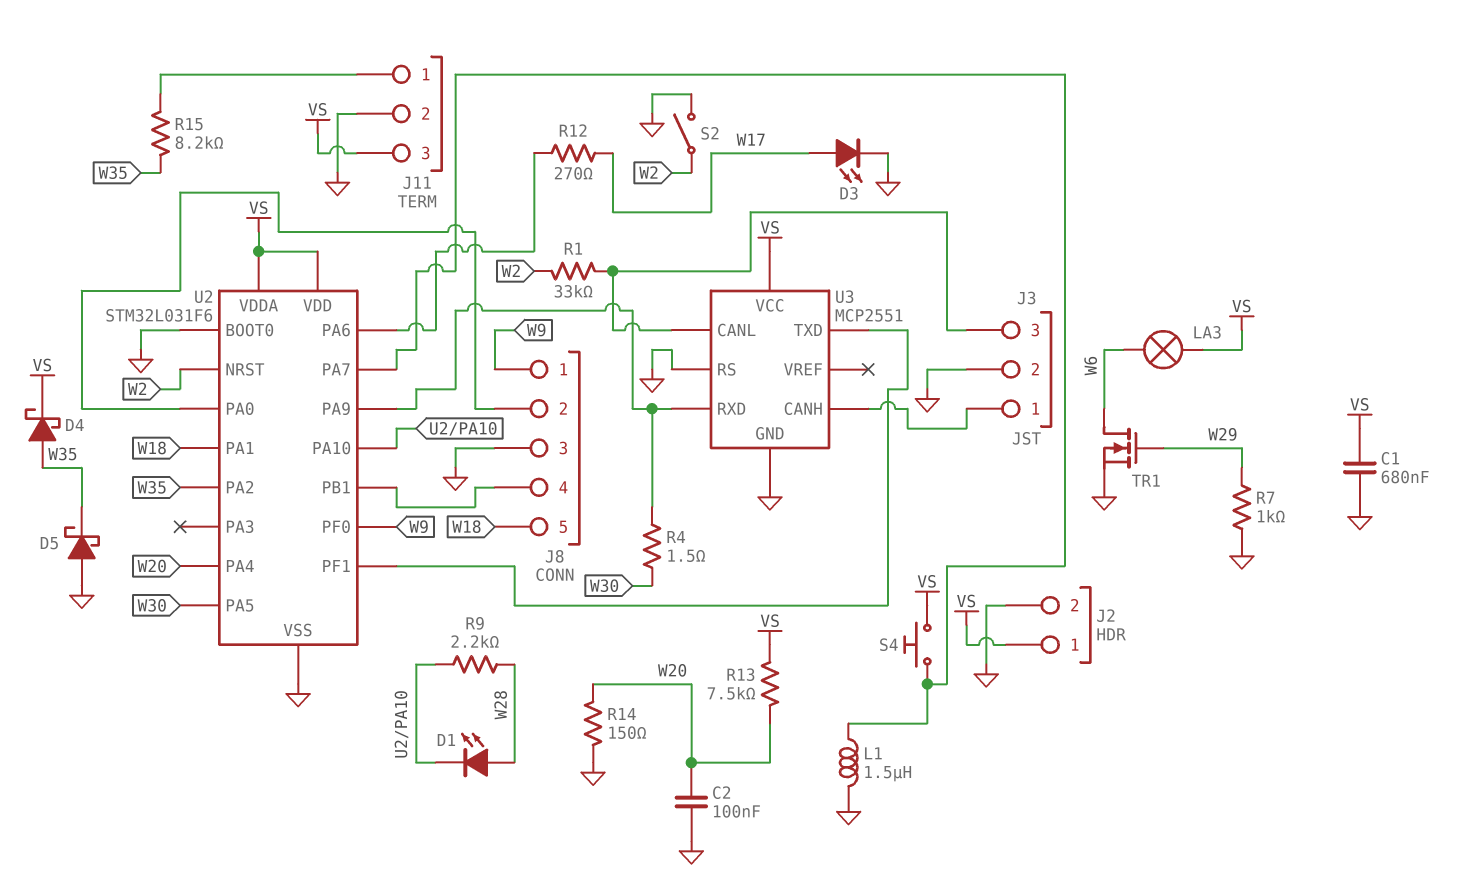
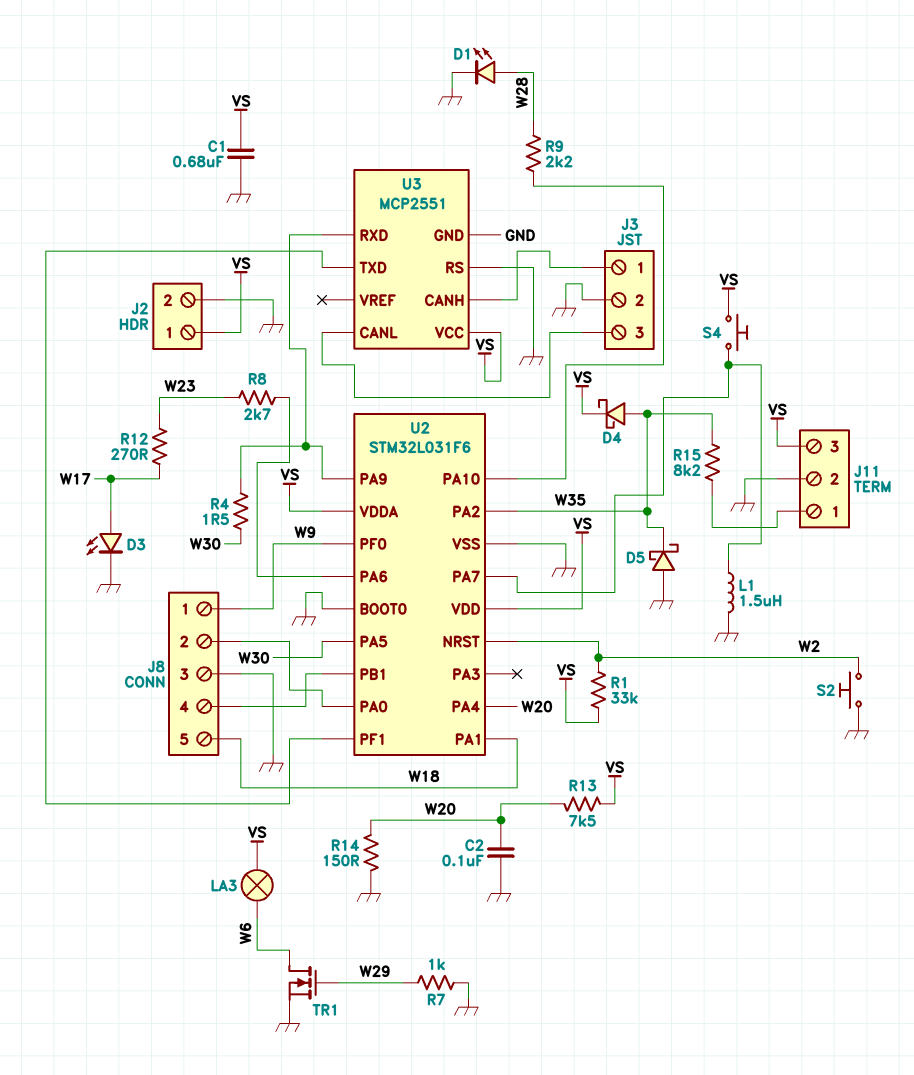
D1: LED (A W28, K U2/PA10) -> LED (A W28, K GND)
R1: 33k (J3/3, W2) -> 33k (VS, W2)
R8: none -> 2.7k (U2/PA6, W23)
R12: 270 (U2/PA6, W17) -> 270 (W17, W23)
S2: switch (GND, W2) -> button (GND, W2)

